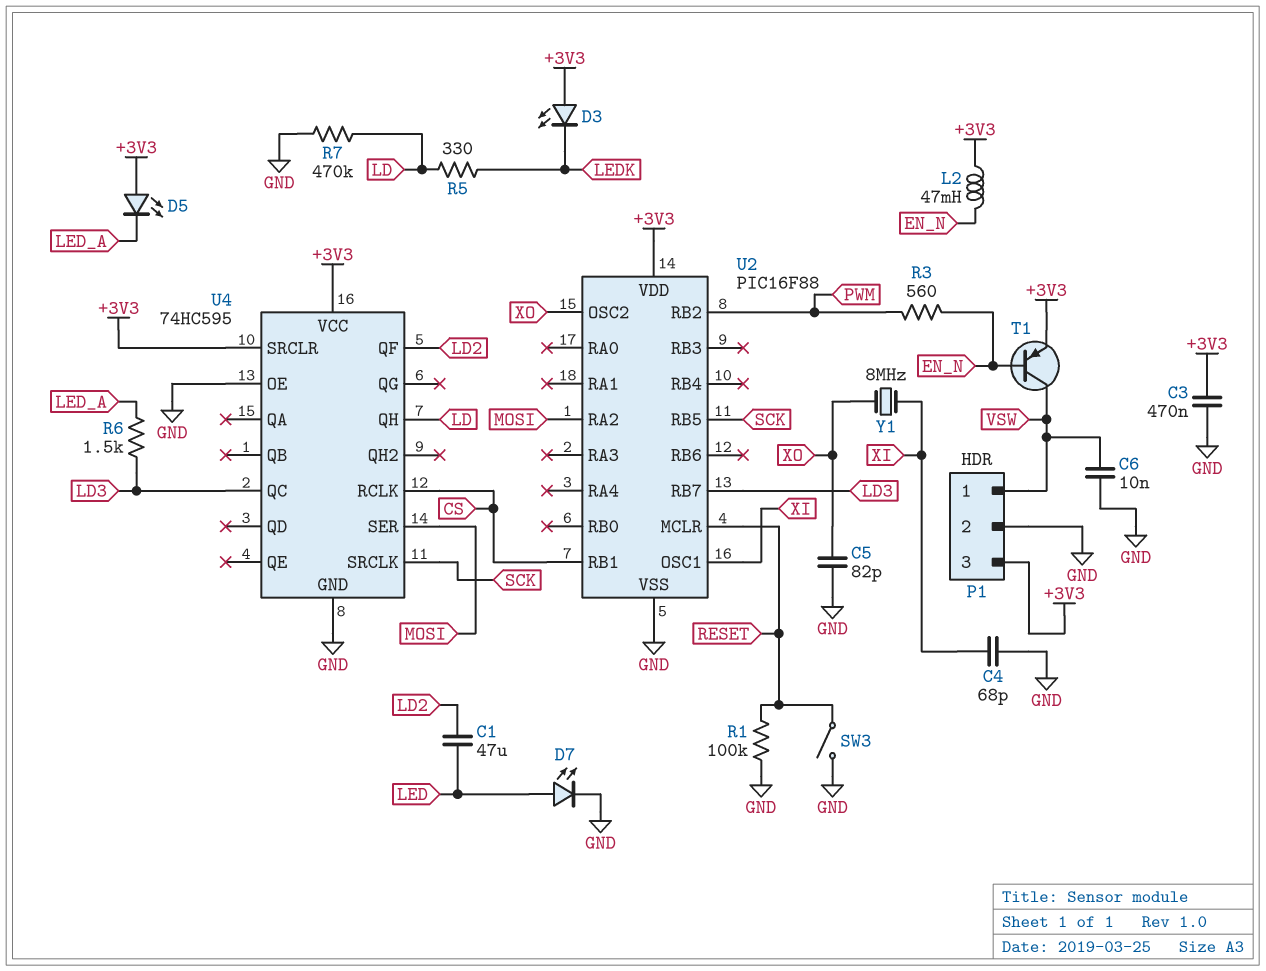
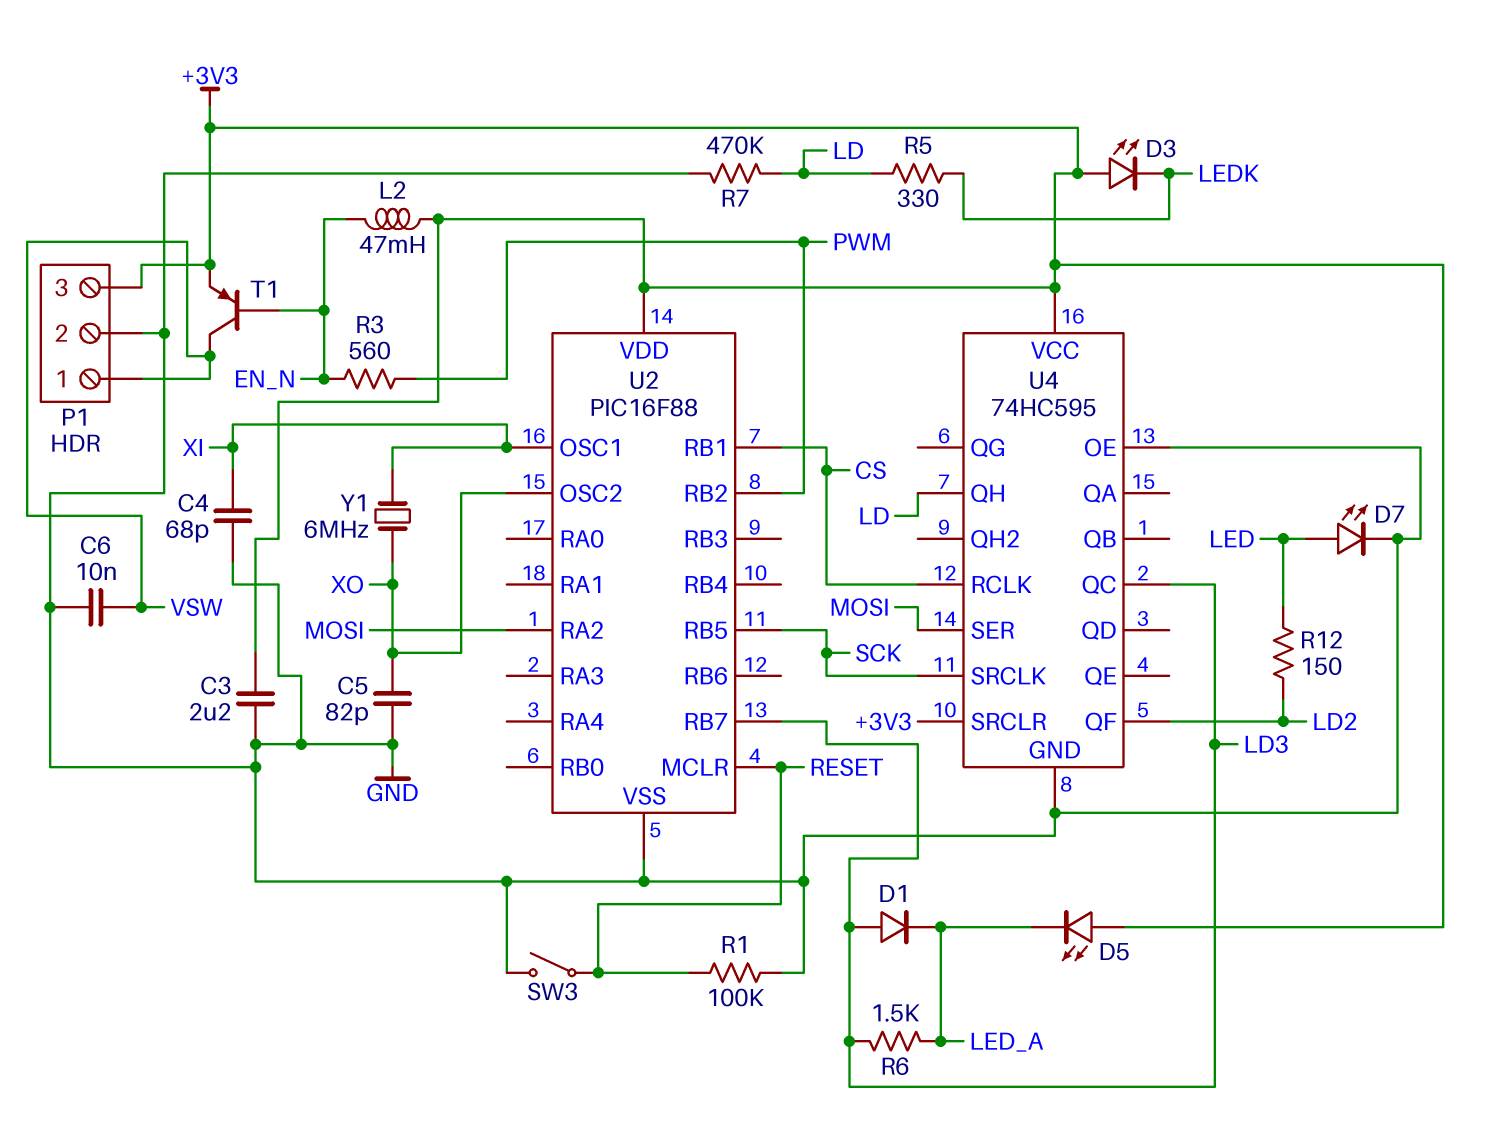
C1: 47uF (LD2, LED) -> none
C3: 470nF (+3V3, GND) -> 2.2uF (+3V3, GND)
D1: none -> diode (A LD3, K LED_A)
R12: none -> 150 (LD2, LED)
Y1: 8MHz (XI, XO) -> 6MHz (XI, XO)

